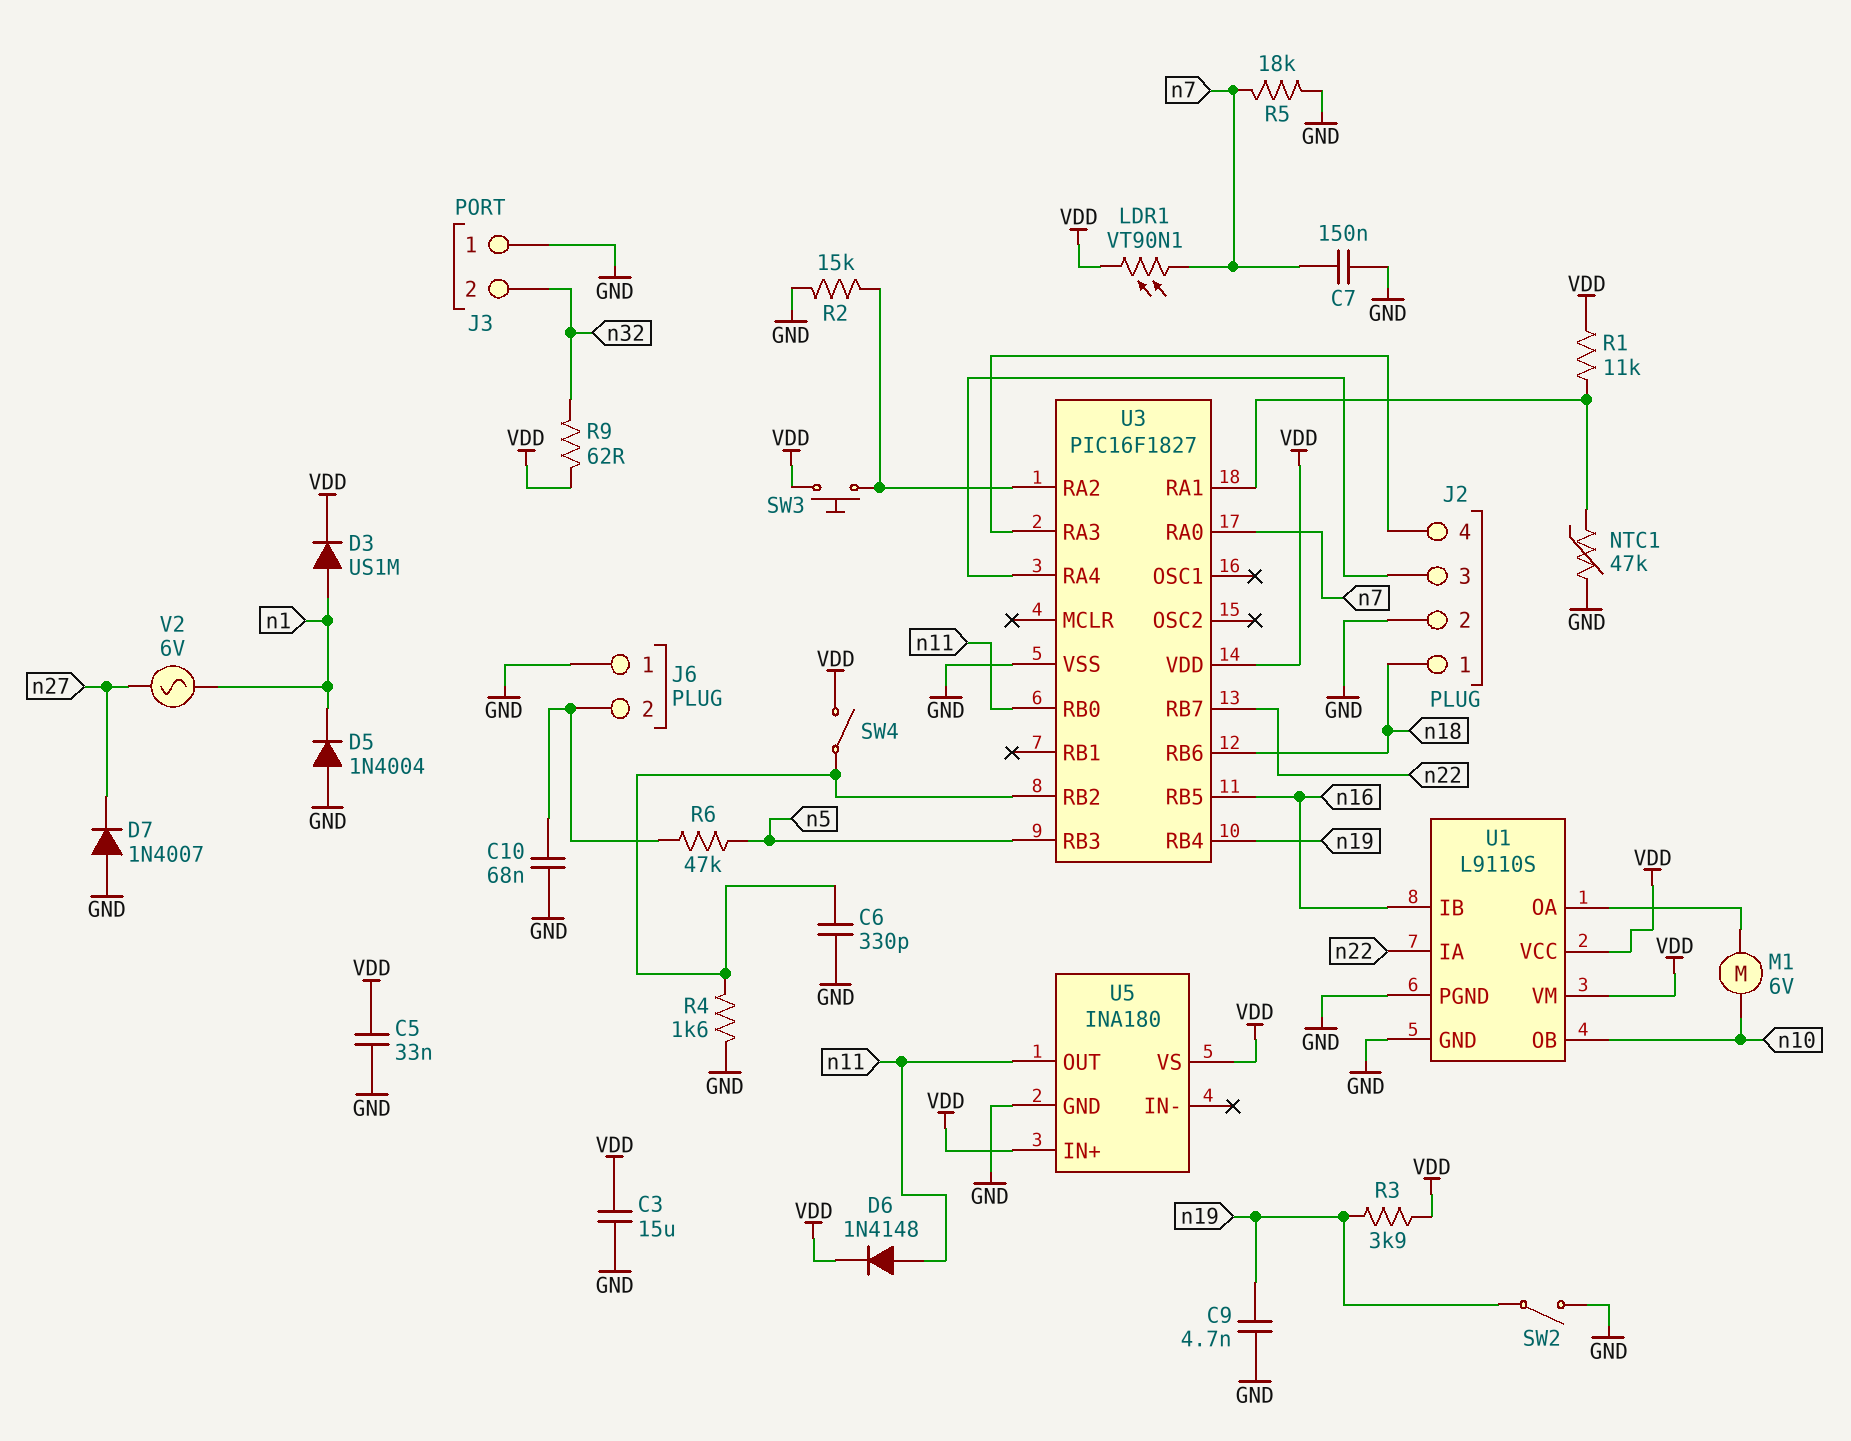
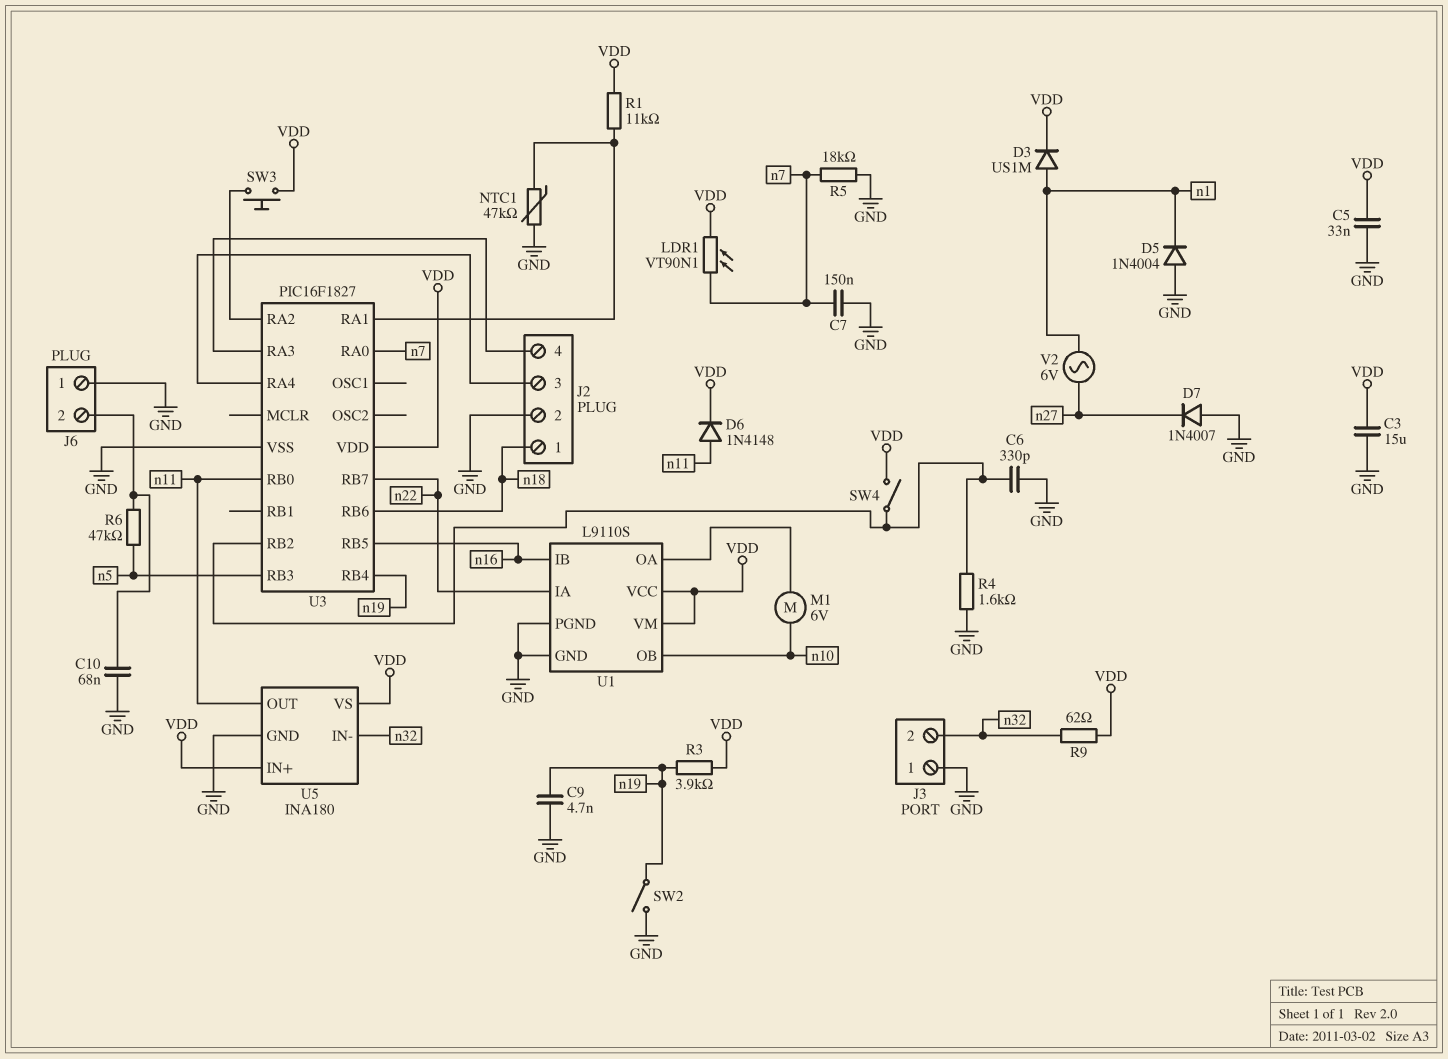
R2: 15k (GND, U3/RA2) -> none
U5 pin IN-: none -> n32

